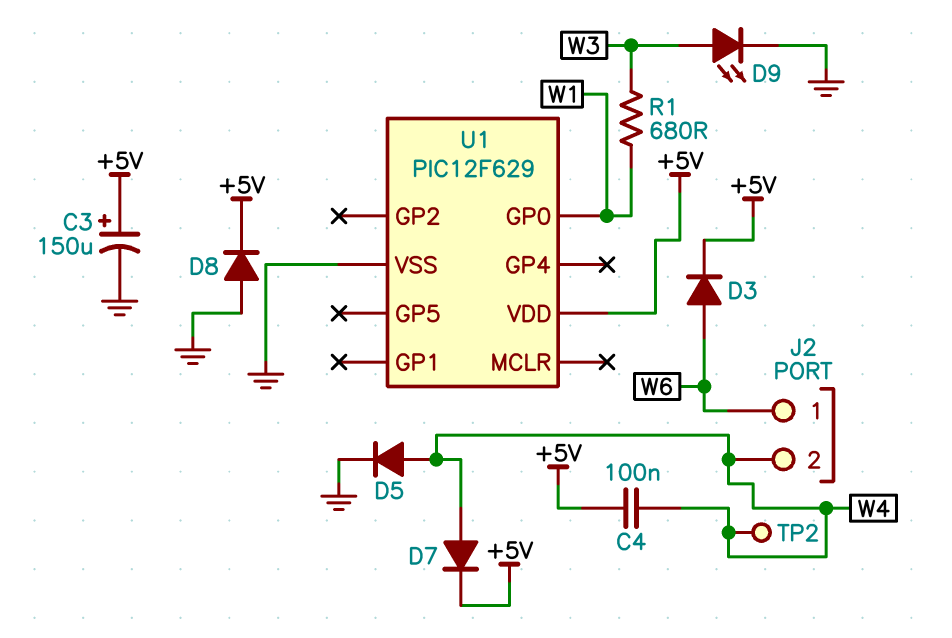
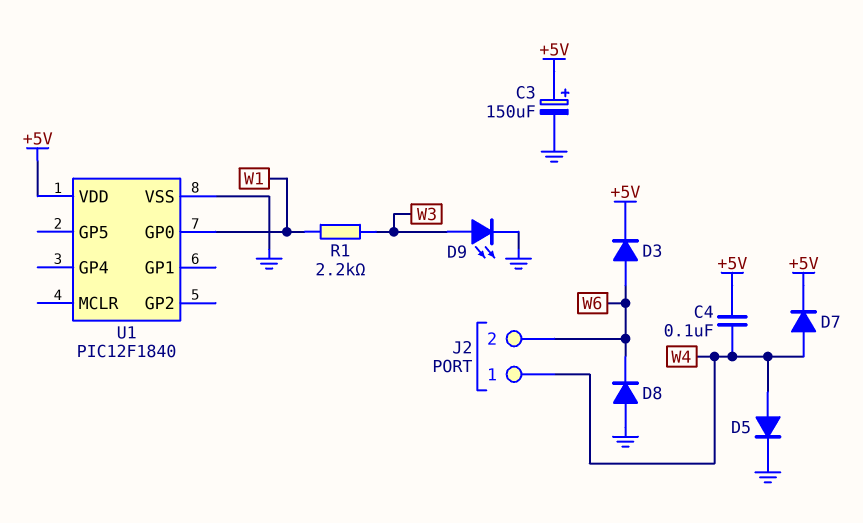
D8: diode (A GND, K +5V) -> diode (A GND, K W6)
J2 pin 1: W6 -> W4
J2 pin 2: W4 -> W6
R1: 680 (W1, W3) -> 2.2k (W1, W3)
TP2: test point (W4) -> none
U1: PIC12F629 -> PIC12F1840

